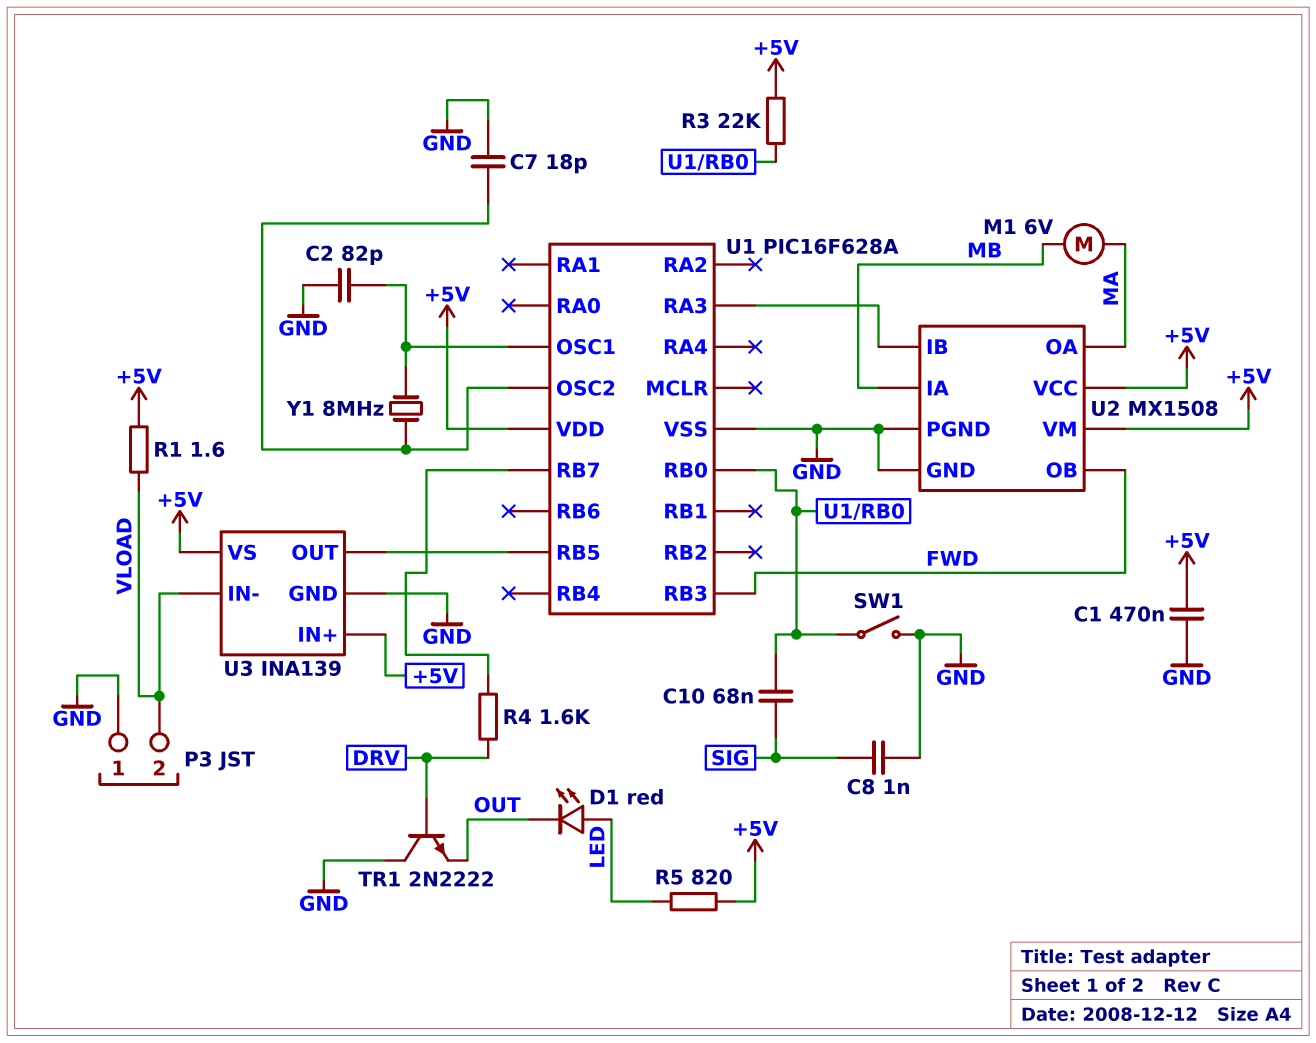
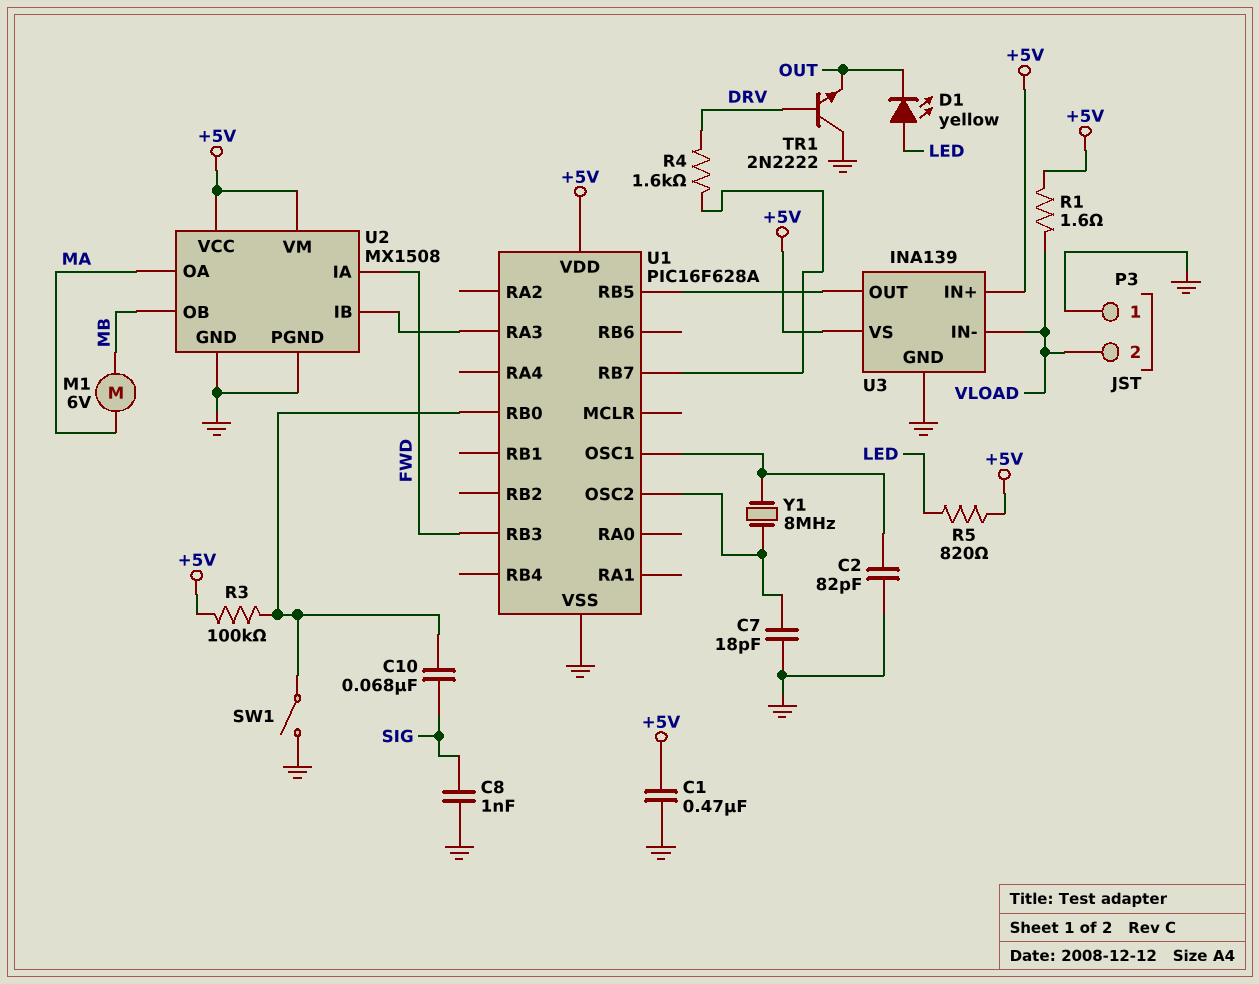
D1: LED red (A LED, K OUT) -> LED yellow (A LED, K OUT)
R3: 22k (+5V, U1/RB0) -> 100k (+5V, U1/RB0)
U2 pin IA: MB -> FWD
U2 pin OB: FWD -> MB

